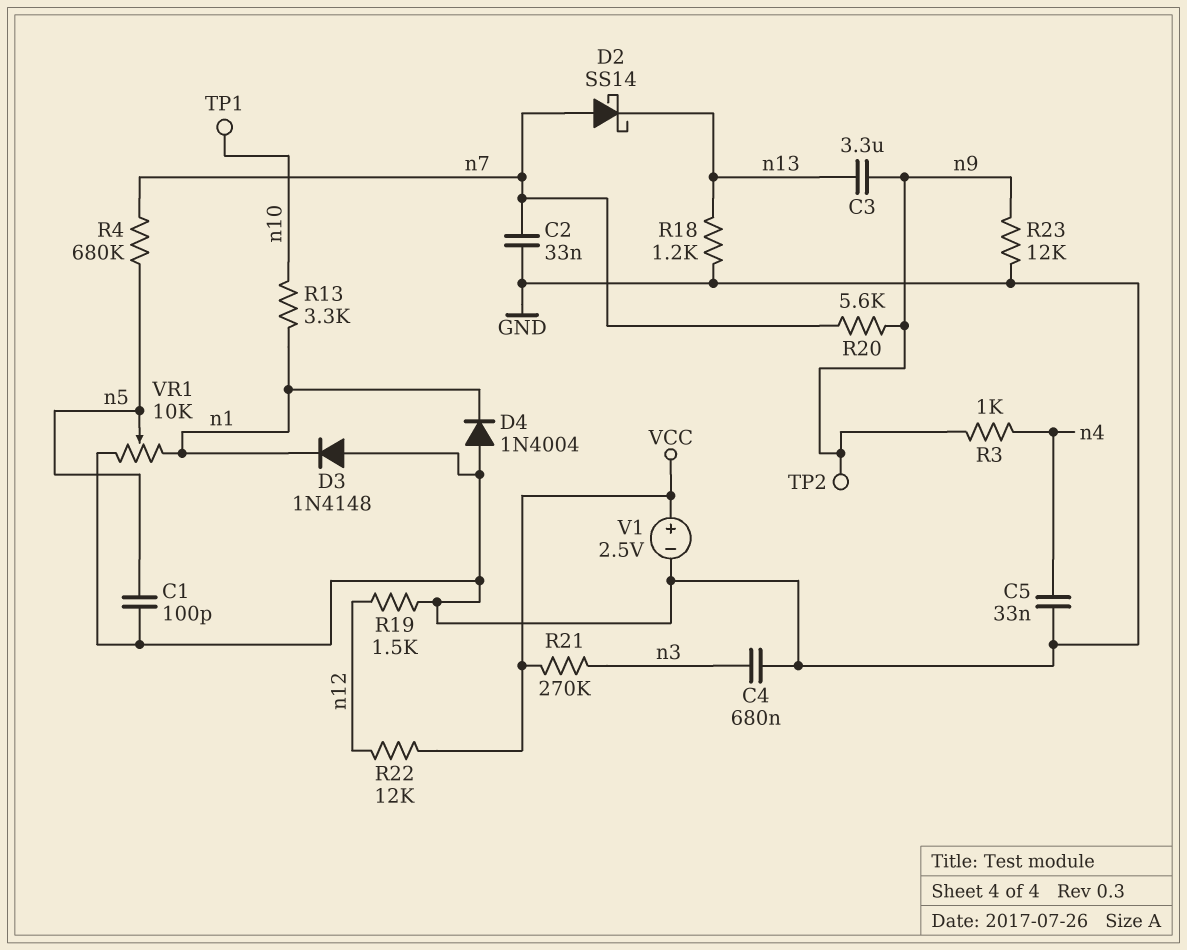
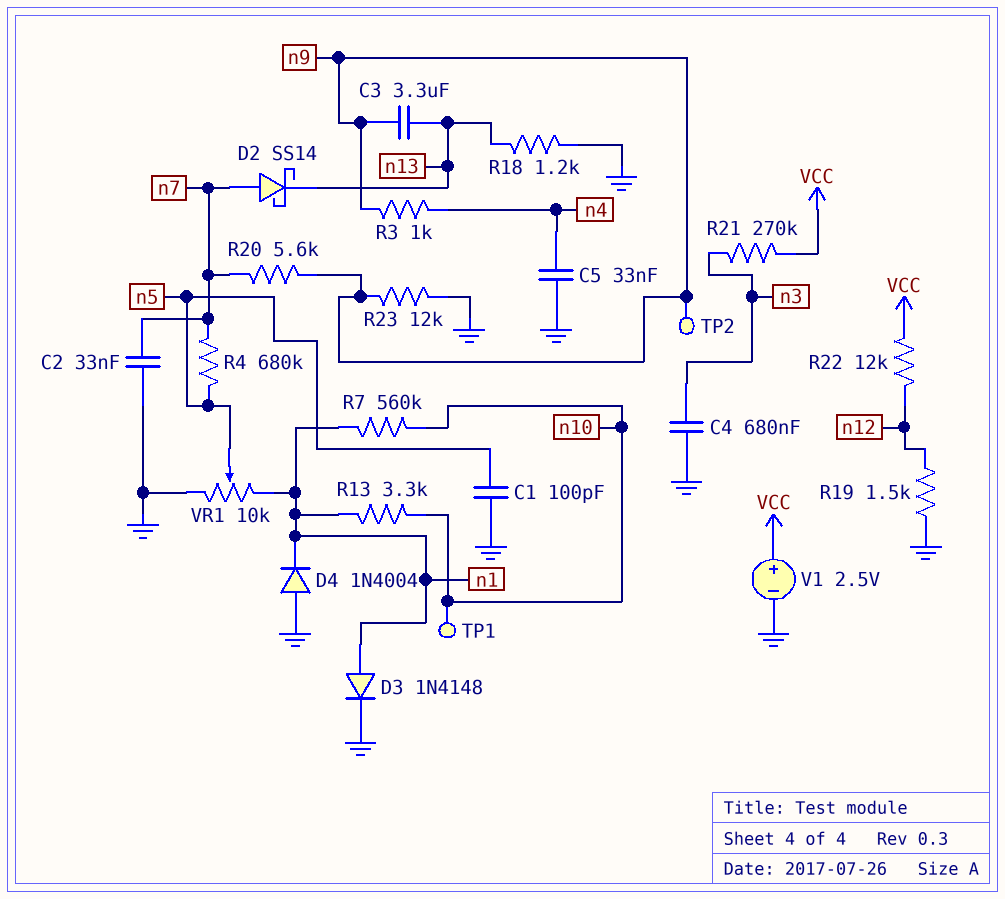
D3: diode 1N4148 (A GND, K n1) -> diode 1N4148 (A n1, K GND)
R7: none -> 560k (n1, n10)

